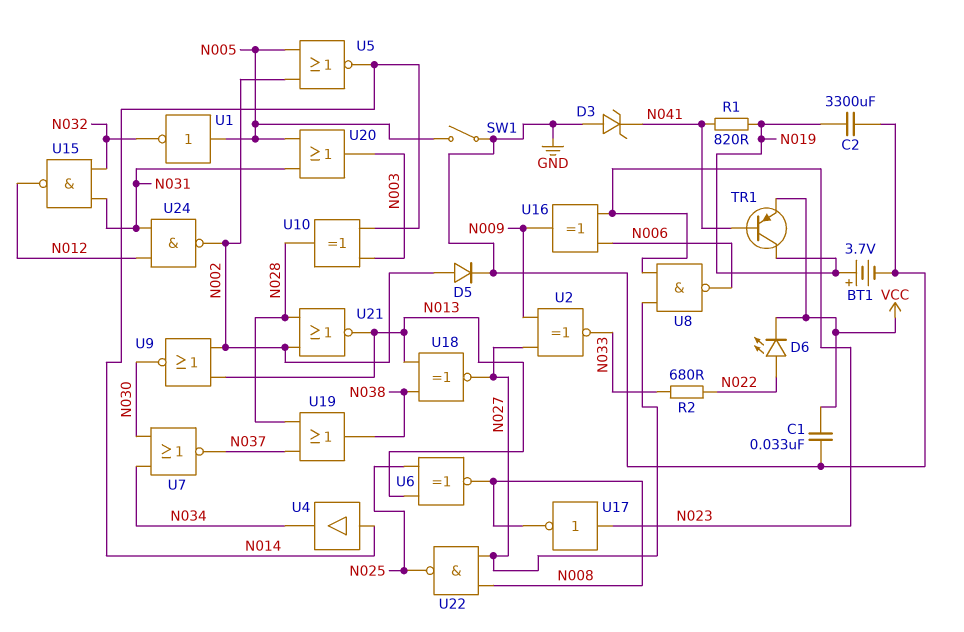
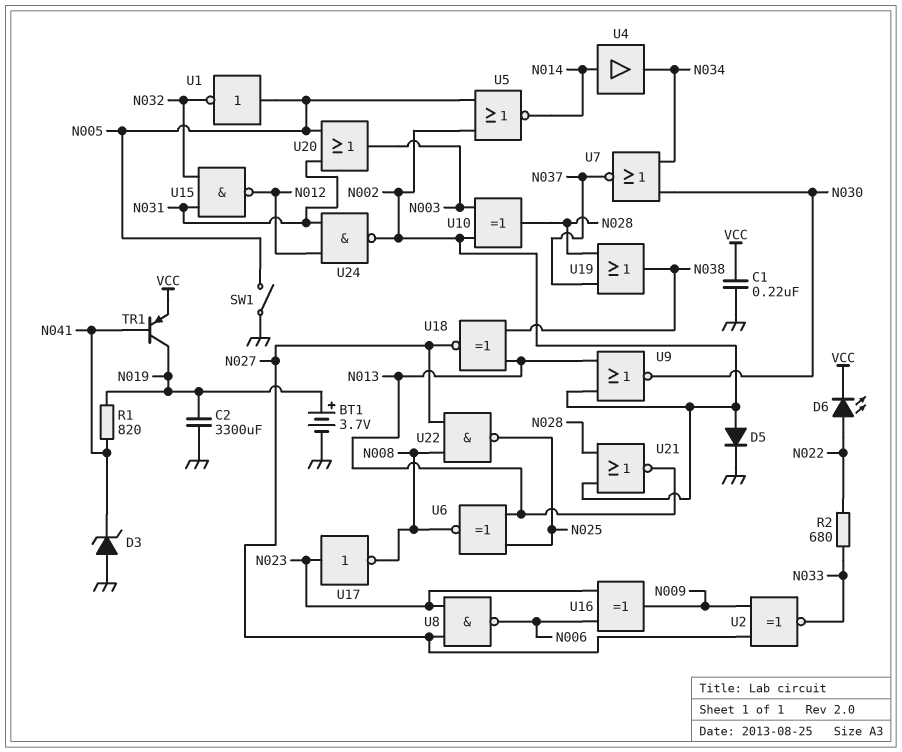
C1: 33nF (GND, VCC) -> 220nF (GND, VCC)
U10: XOR (in N003, in N014, out N028) -> XOR (in N002, in N003, out N028)

